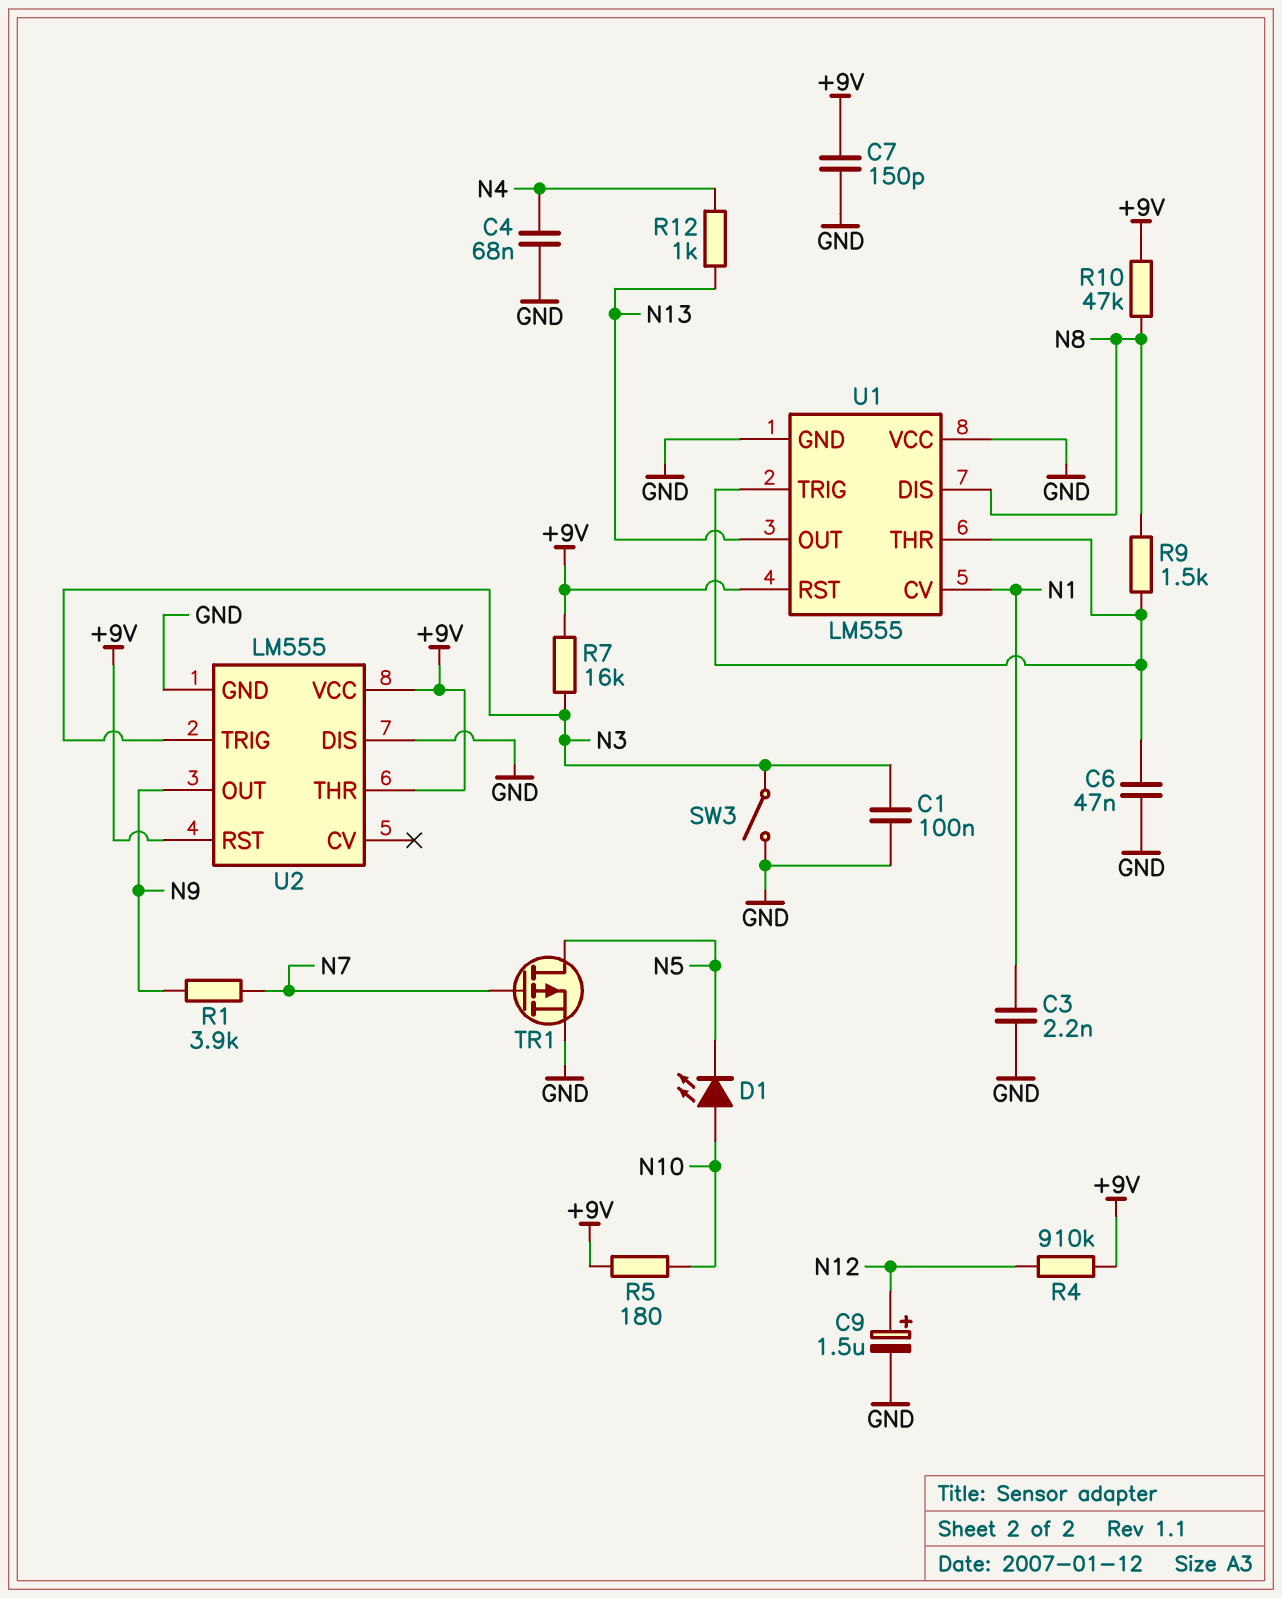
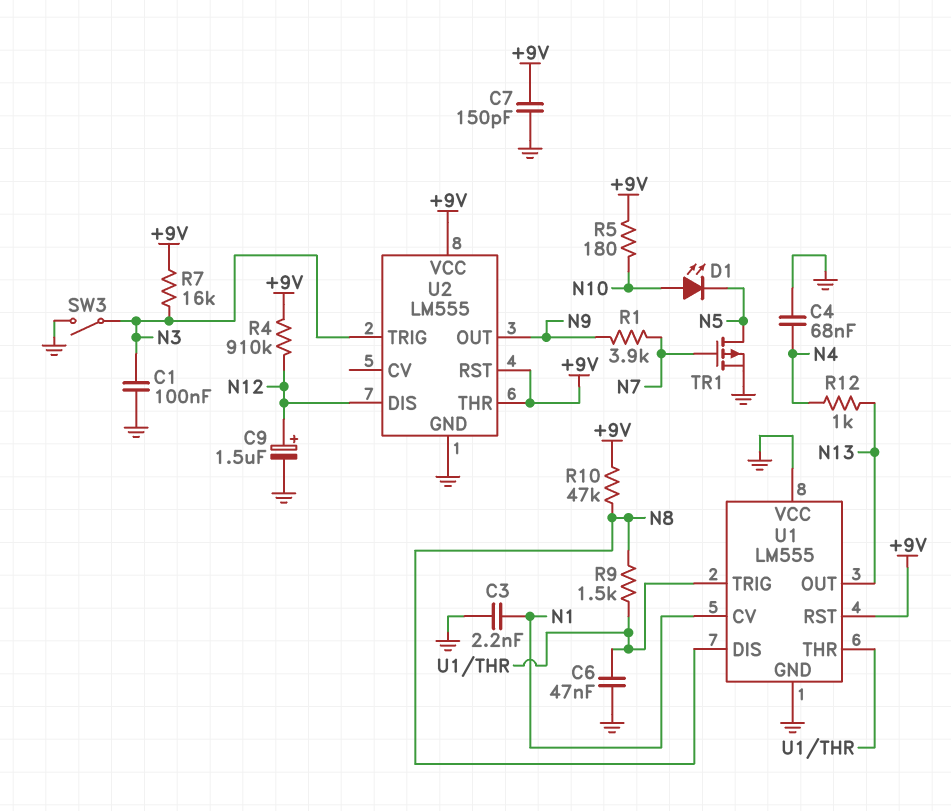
U2 pin DIS: GND -> N12

